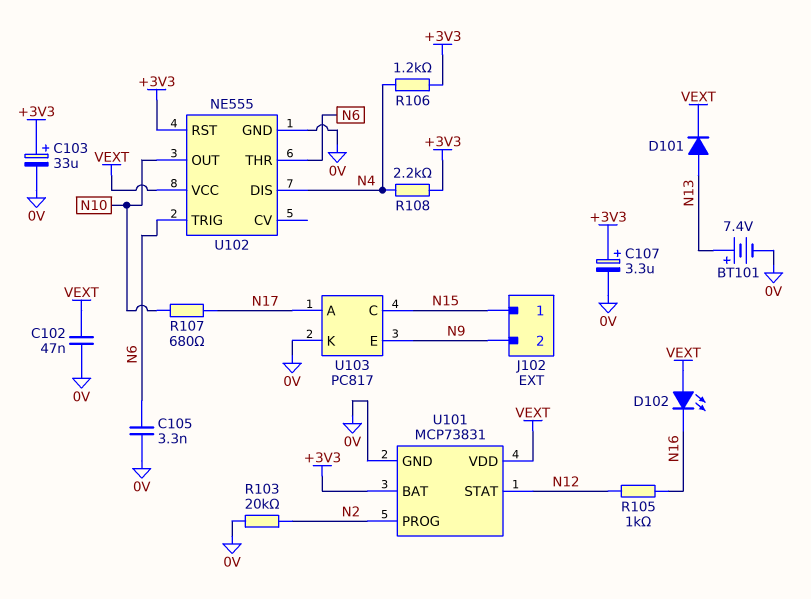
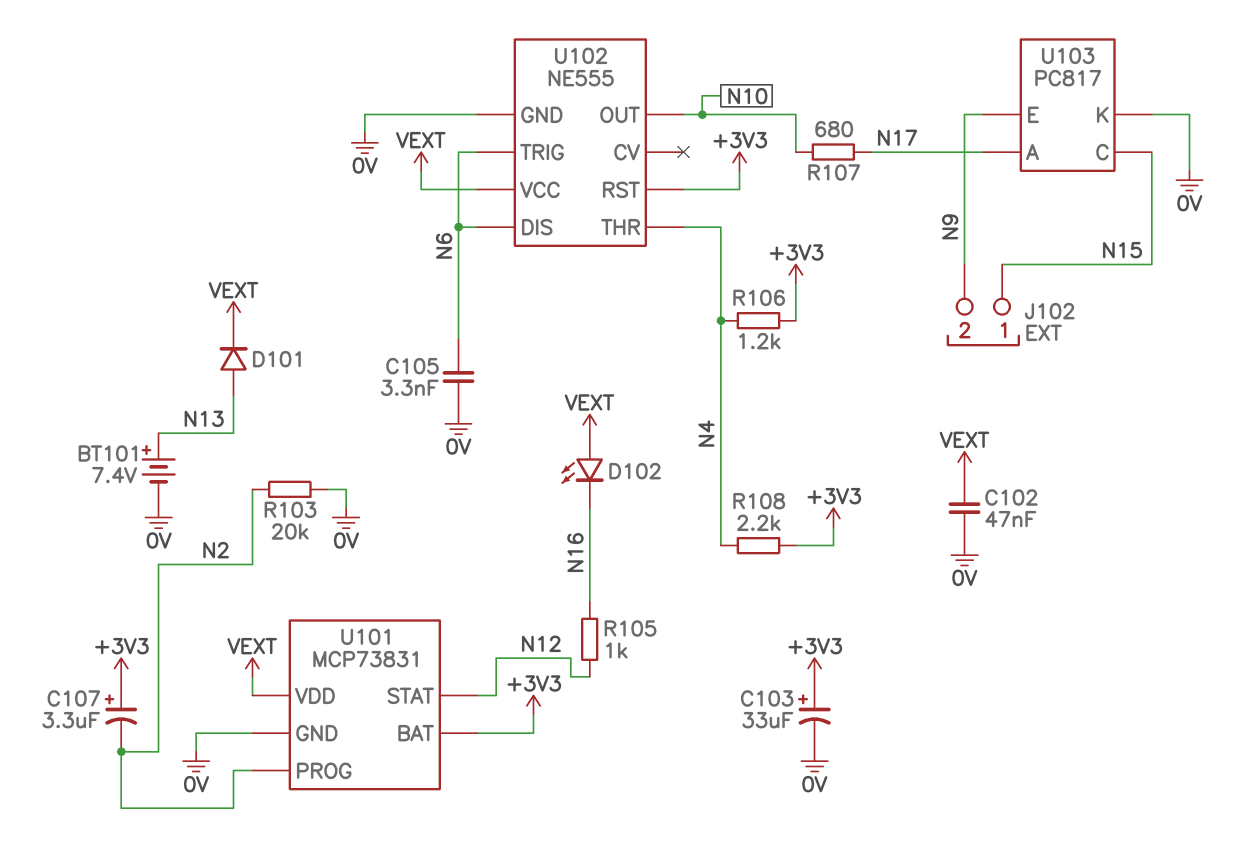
C107: 3.3uF (plus +3V3, minus 0V) -> 3.3uF (plus +3V3, minus N2)
U102 pin DIS: N4 -> N6
U102 pin THR: N6 -> N4

